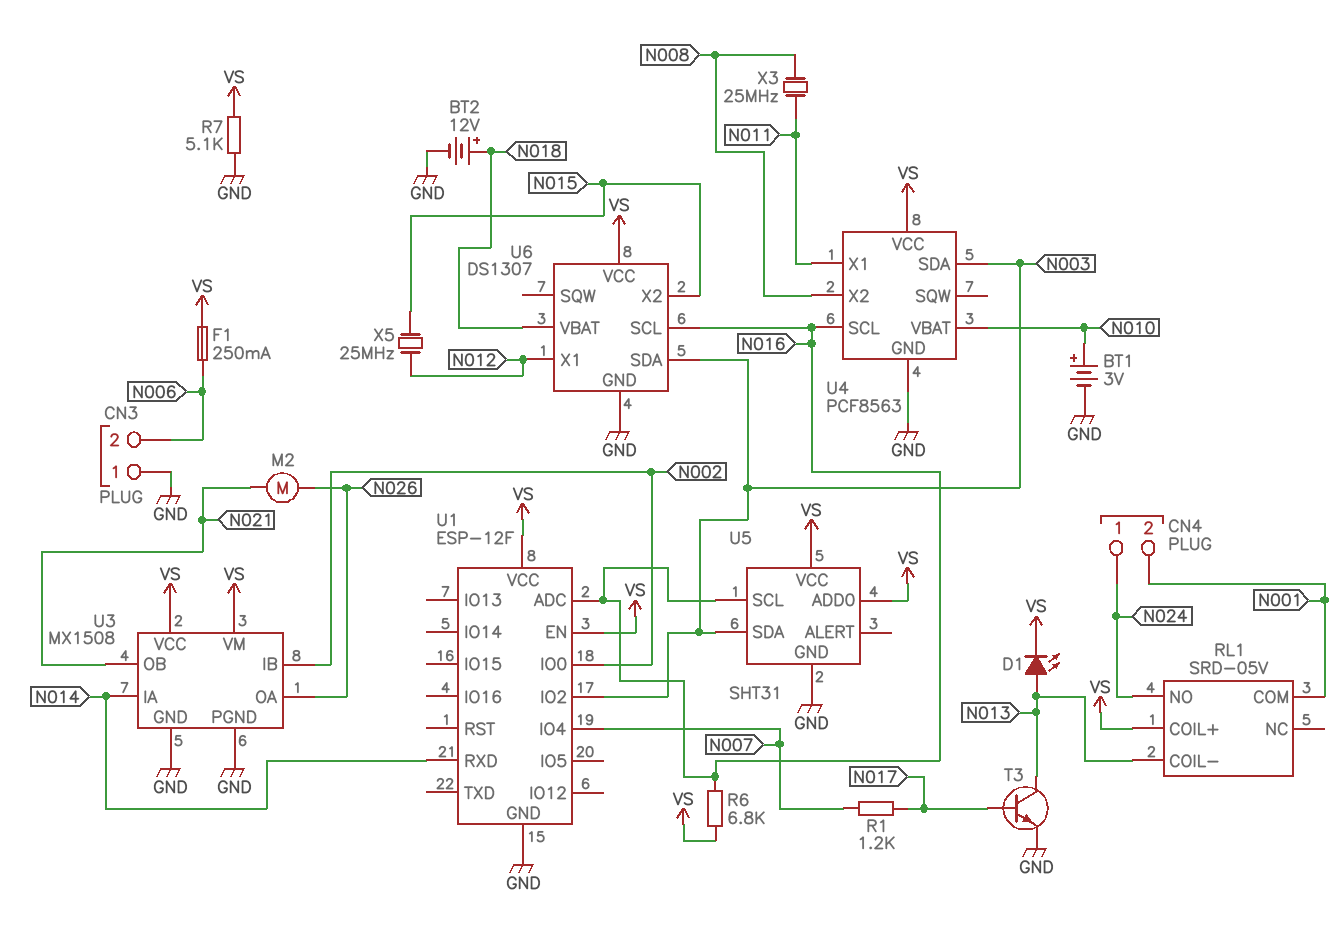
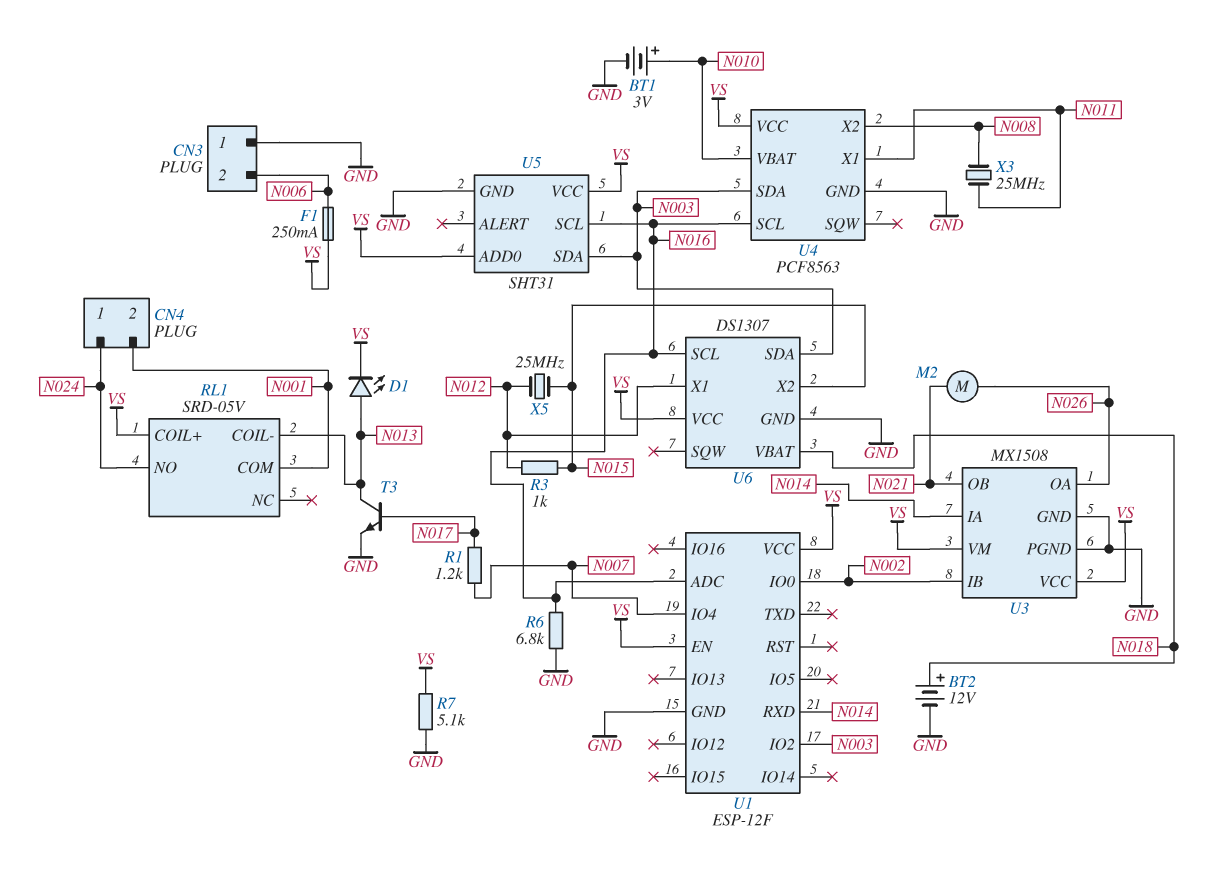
R3: none -> 1k (N012, N015)
R6: 6.8k (N016, VS) -> 6.8k (GND, N016)

